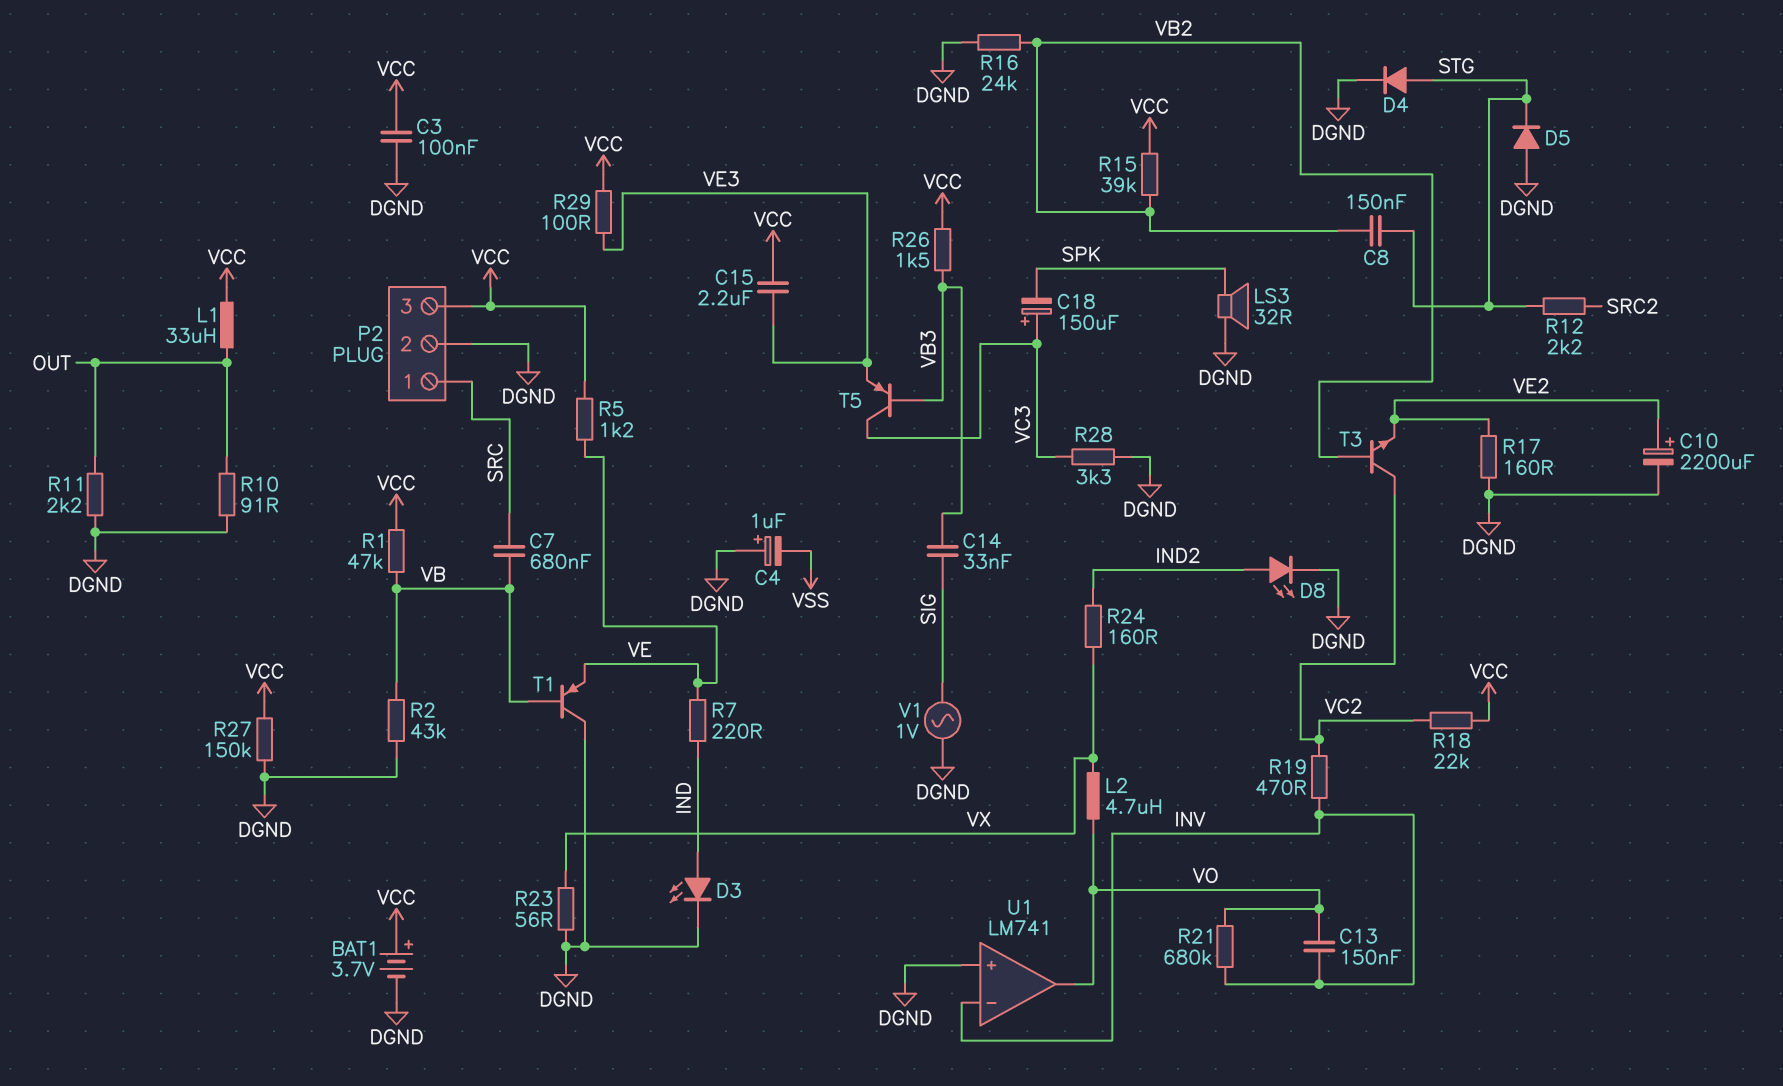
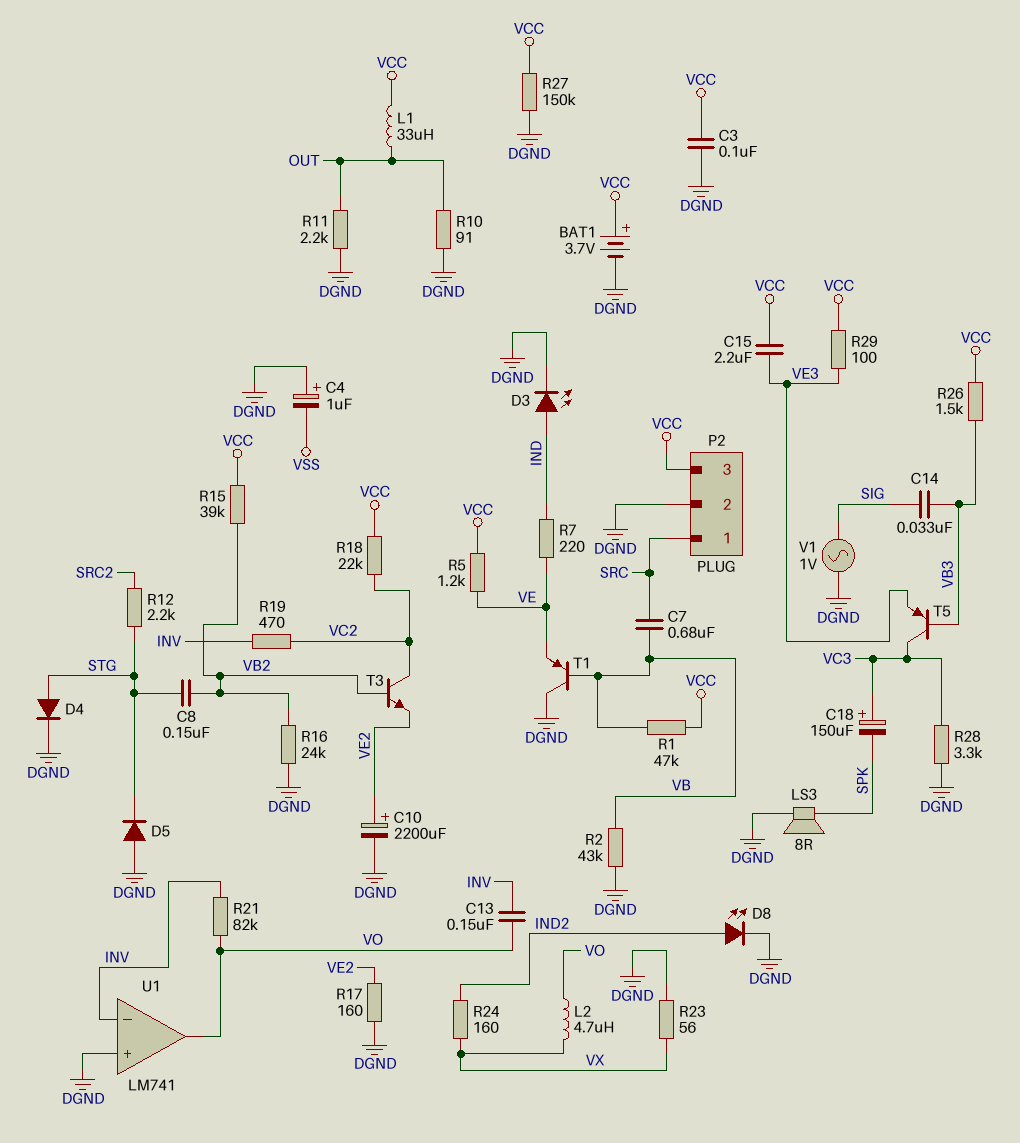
LS3: speaker 32R (DGND, SPK) -> speaker 8R (DGND, SPK)
R21: 680k (INV, VO) -> 82k (INV, VO)

